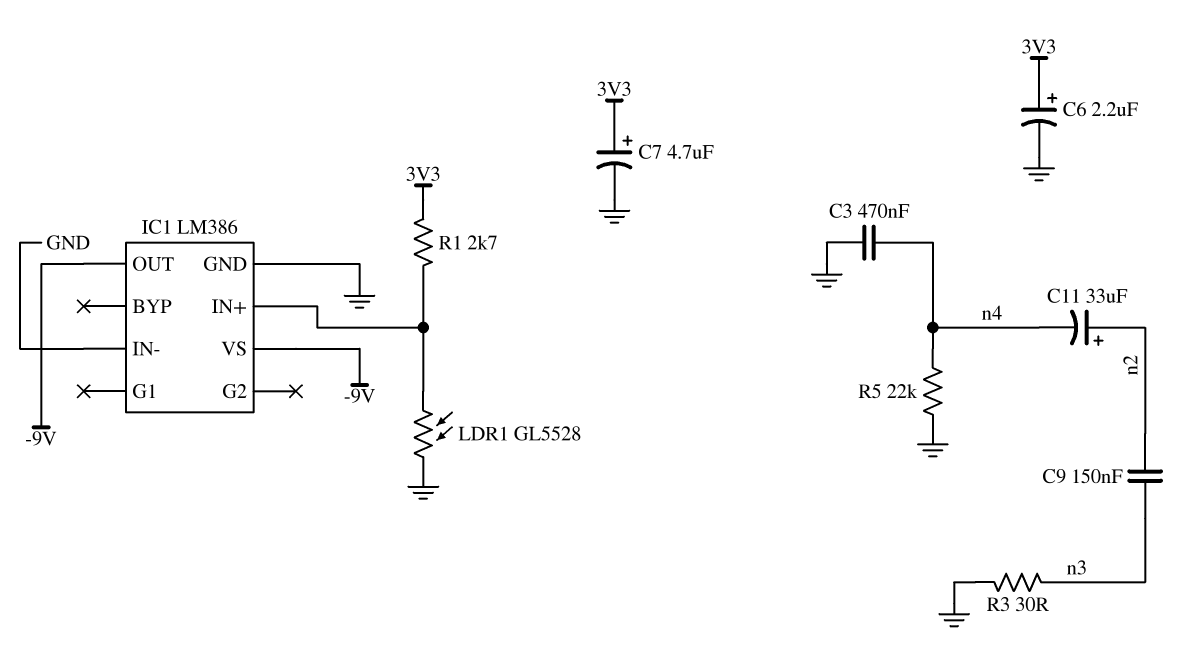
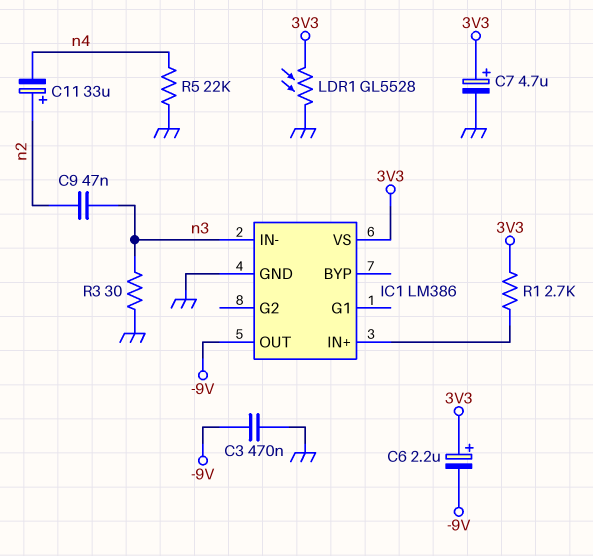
C3: 470nF (GND, n4) -> 470nF (-9V, GND)
C6: 2.2uF (plus 3V3, minus GND) -> 2.2uF (plus 3V3, minus -9V)
C9: 150nF (n2, n3) -> 47nF (n2, n3)
IC1 pin IN-: GND -> n3
IC1 pin VS: -9V -> 3V3
LDR1: GL5528 (GND, IC1/IN+) -> GL5528 (3V3, GND)

